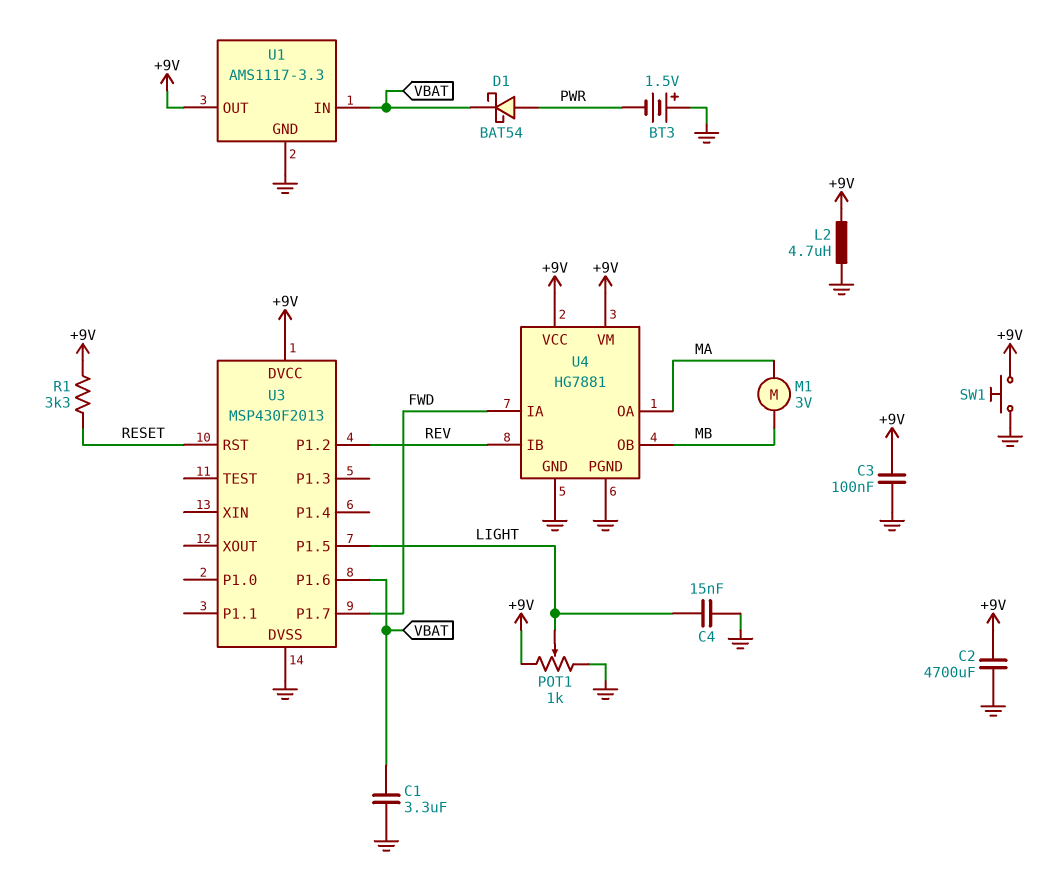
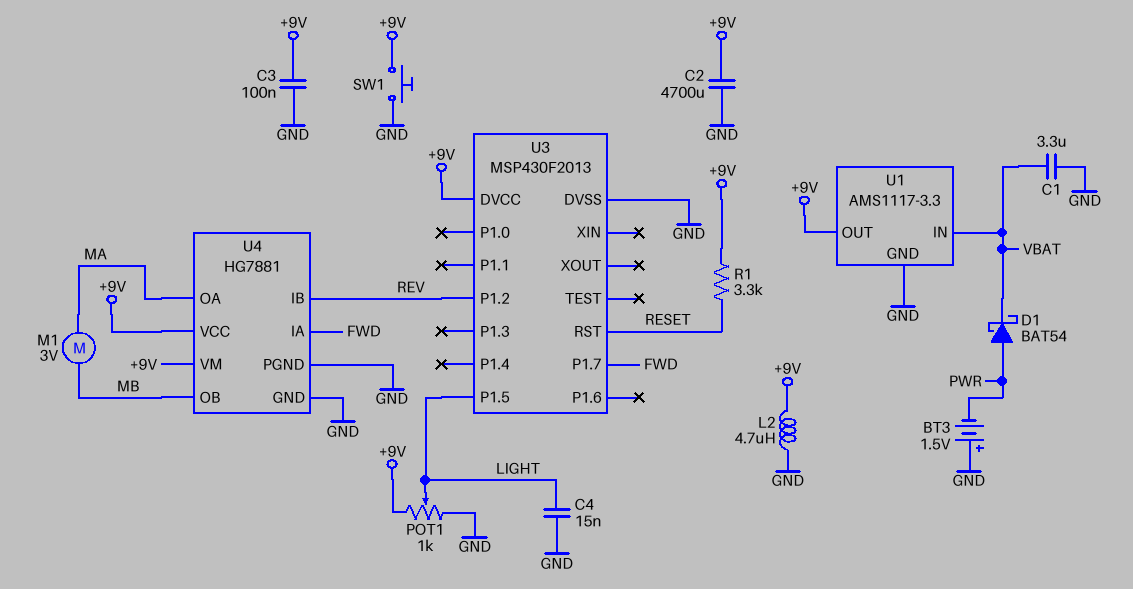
U3 pin P1.6: VBAT -> none

